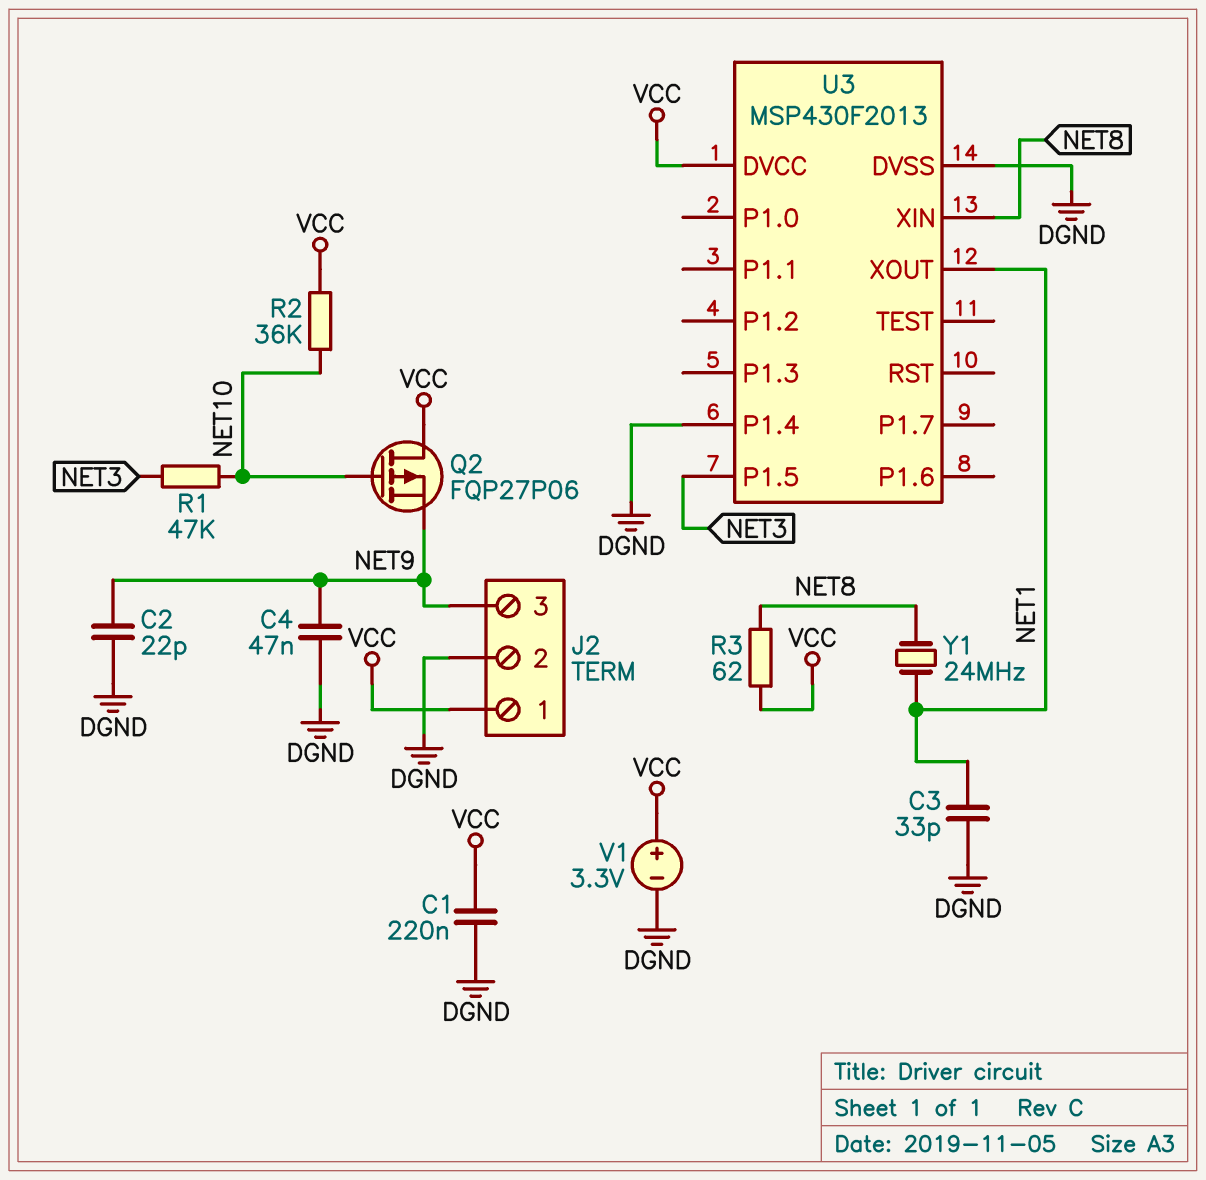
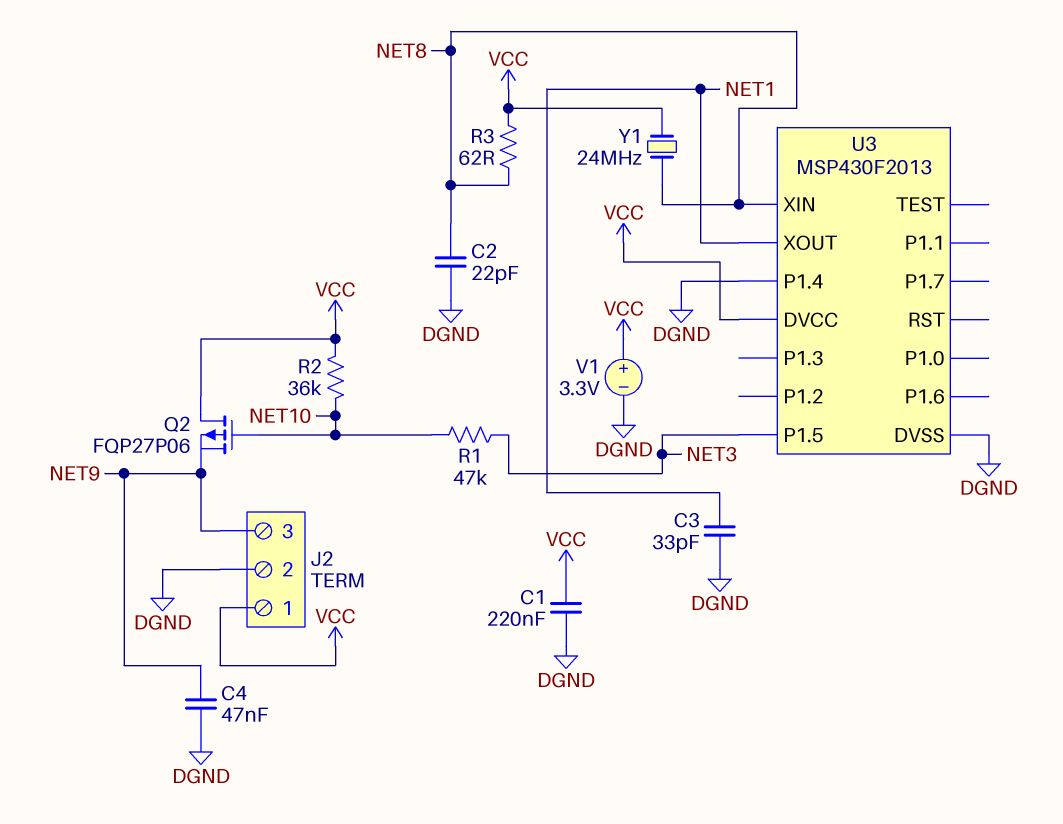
C2: 22pF (DGND, NET9) -> 22pF (DGND, NET8)
Y1: 24MHz (NET1, NET8) -> 24MHz (NET8, VCC)

